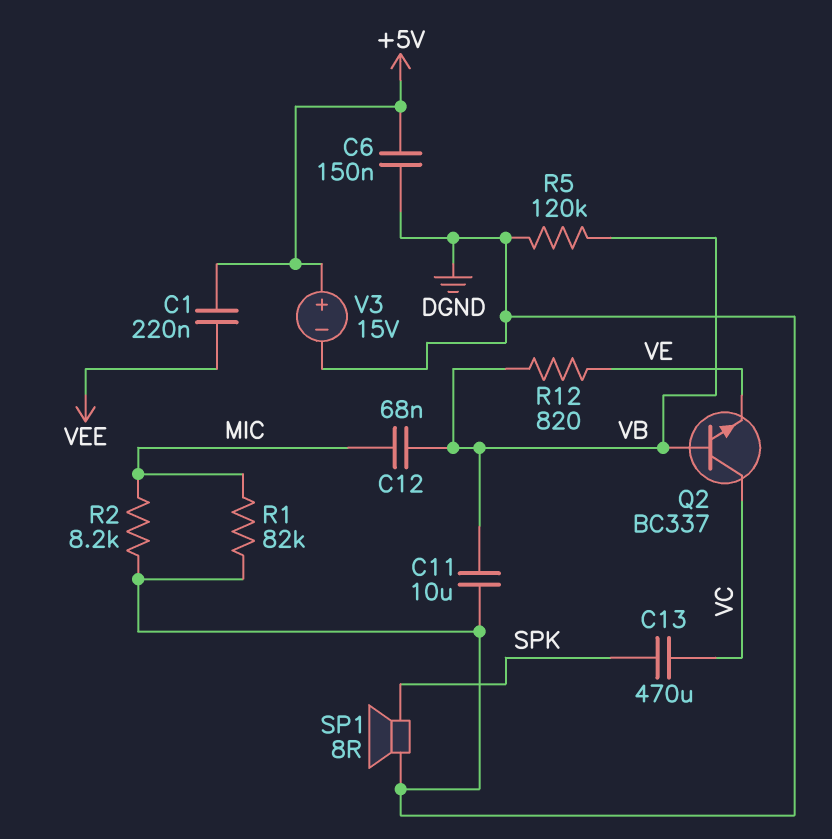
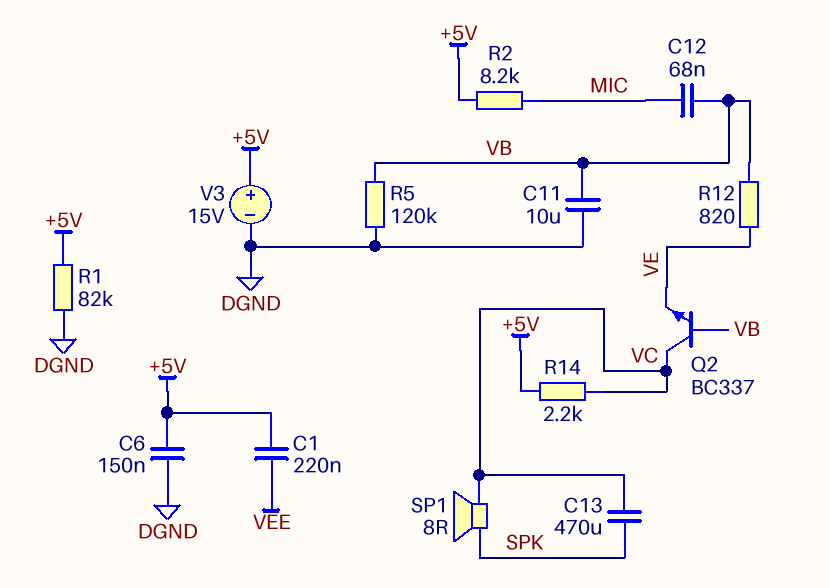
R1: 82k (DGND, MIC) -> 82k (+5V, DGND)
R2: 8.2k (DGND, MIC) -> 8.2k (+5V, MIC)
R14: none -> 2.2k (+5V, VC)
SP1: speaker 8R (DGND, SPK) -> speaker 8R (SPK, VC)

